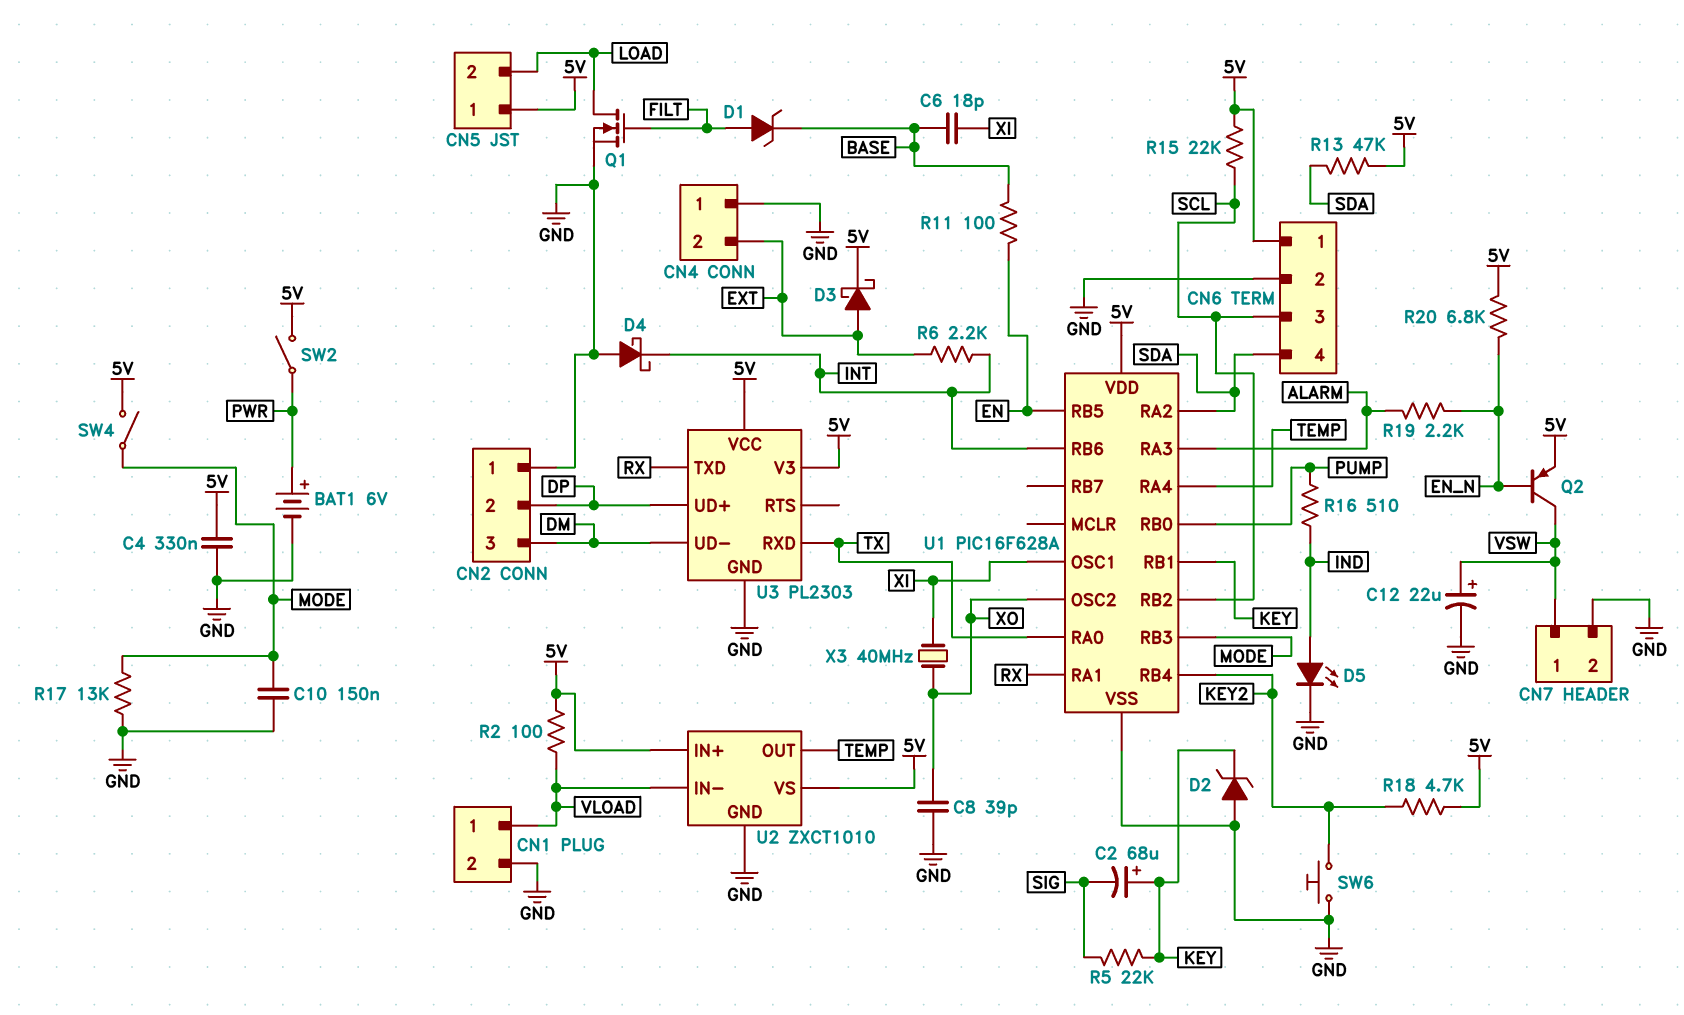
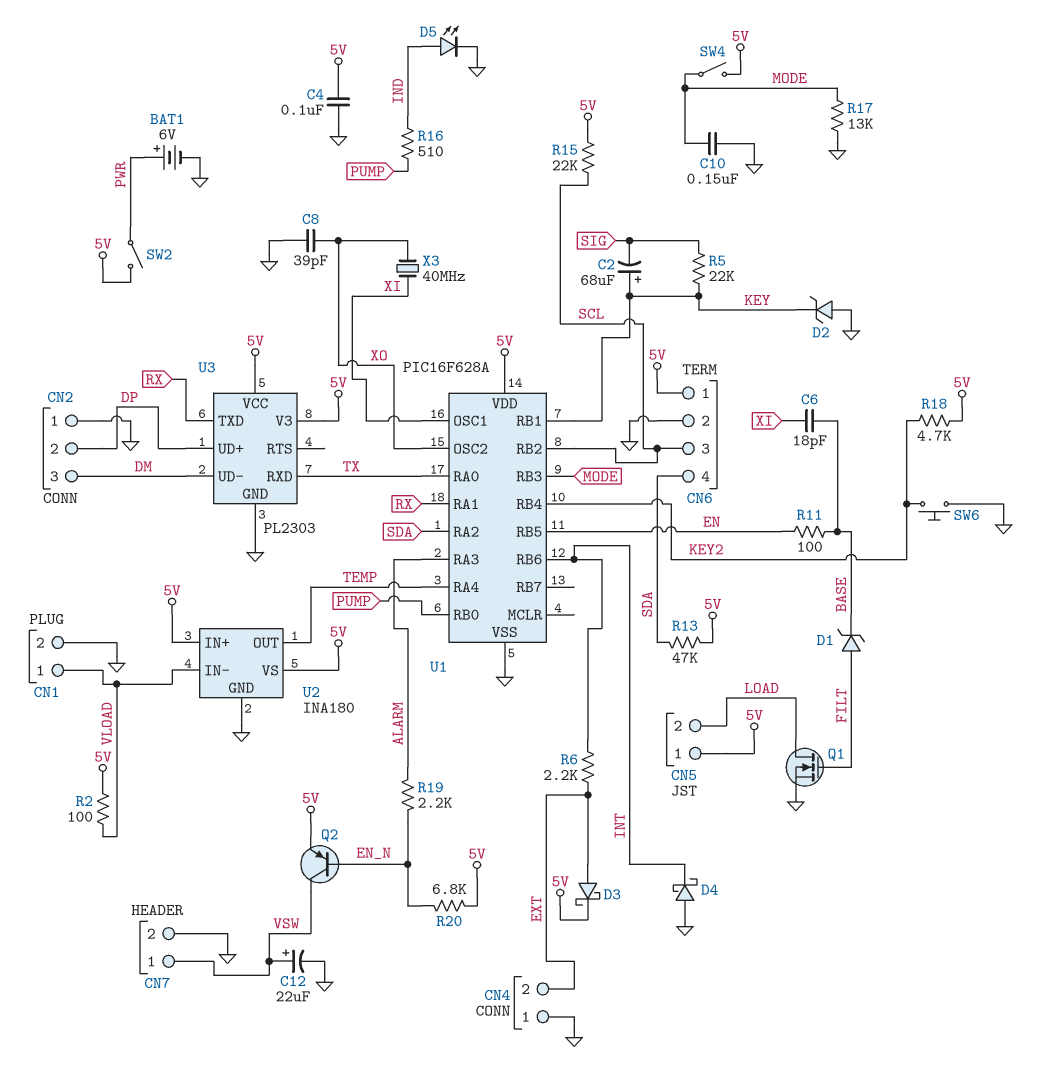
C4: 330nF (5V, GND) -> 100nF (5V, GND)
U2: ZXCT1010 -> INA180

